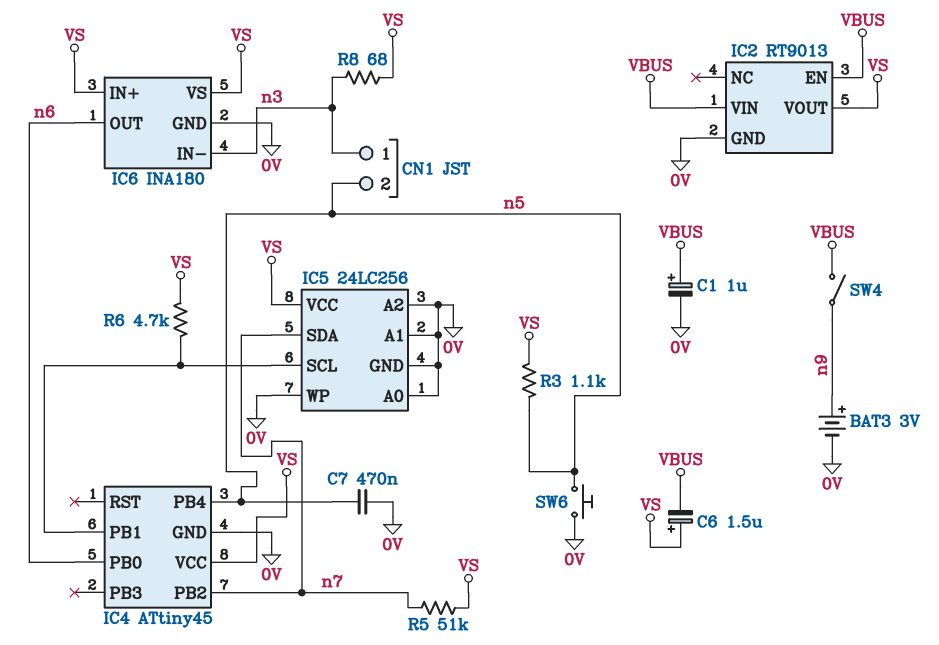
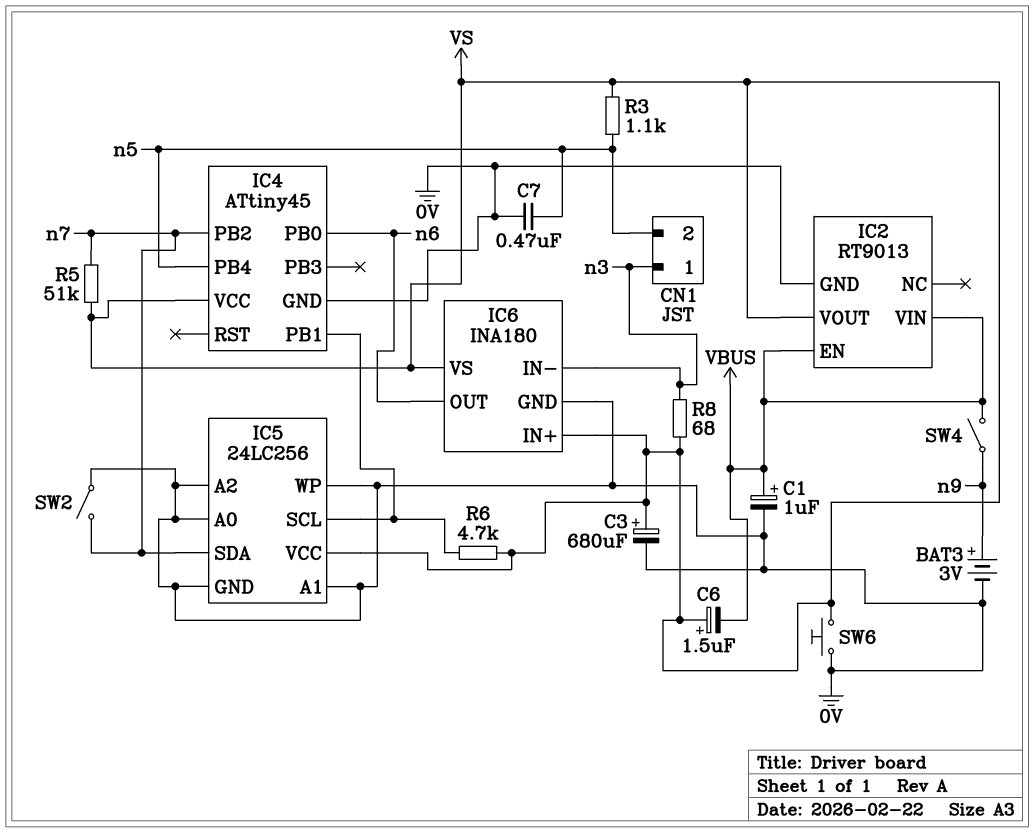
C3: none -> 680uF (plus VS, minus 0V)
SW2: none -> switch (0V, n7)
SW6: button (0V, n5) -> button (0V, VS)

